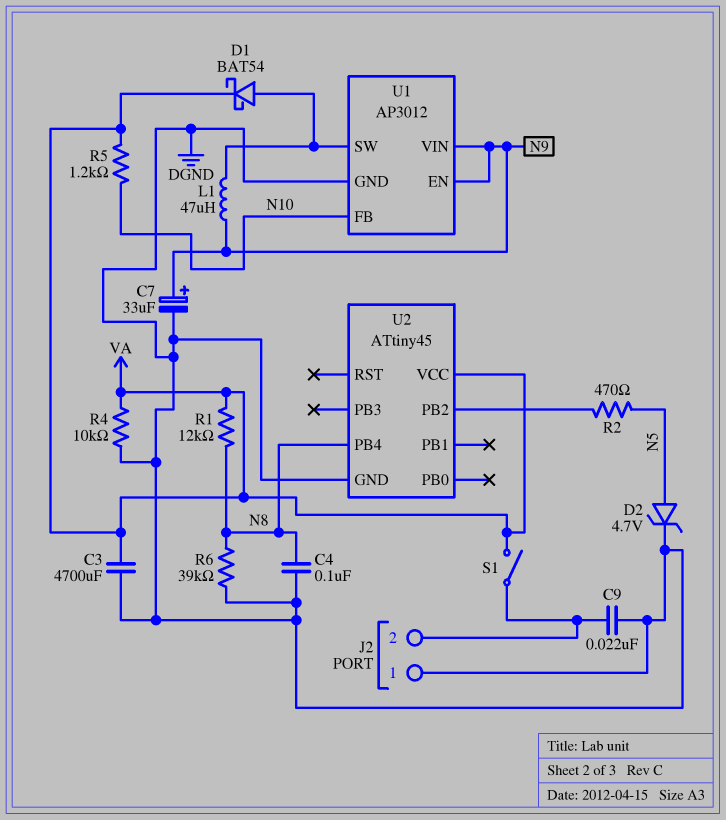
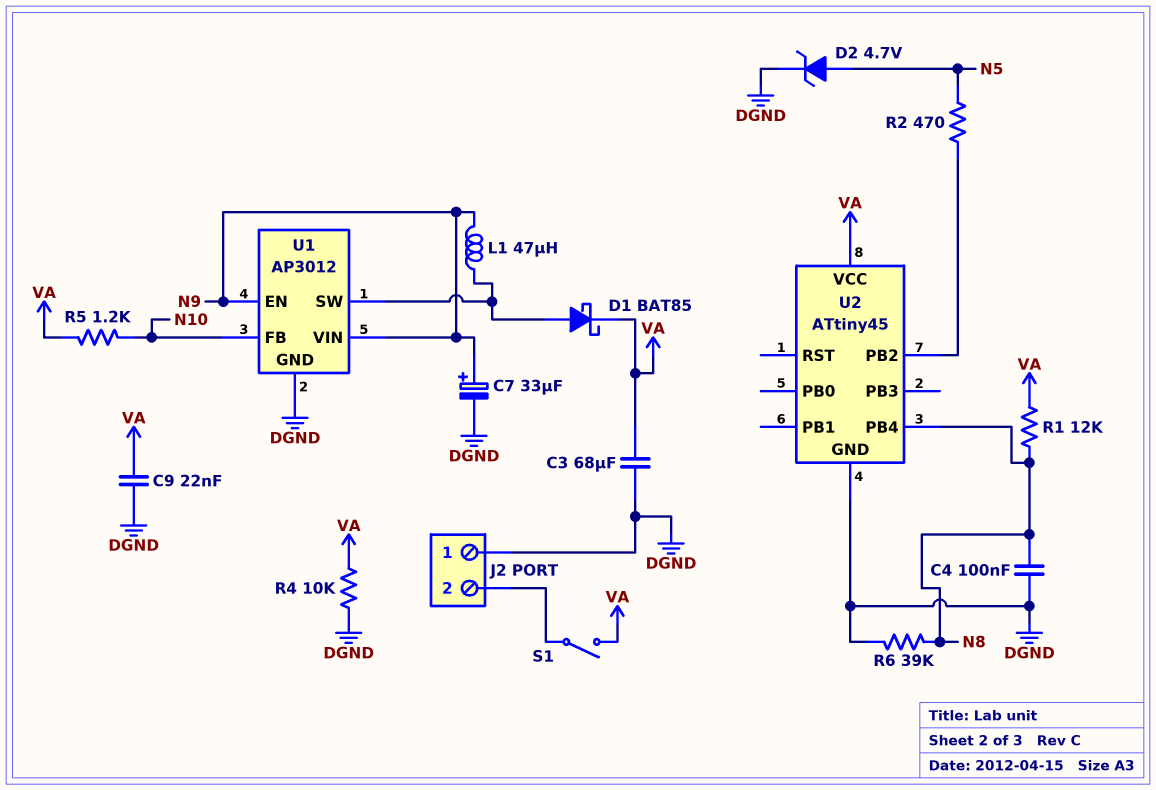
C3: 4700uF (DGND, VA) -> 68uF (DGND, VA)
C9: 22nF (DGND, J2/2) -> 22nF (DGND, VA)
D1: schottky BAT54 (A U1/SW, K VA) -> schottky BAT85 (A U1/SW, K VA)

